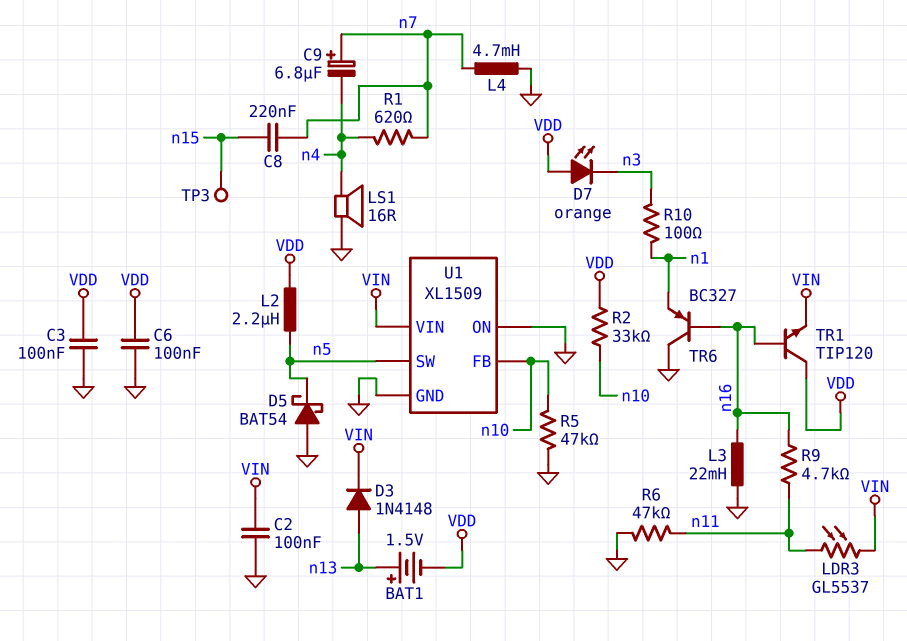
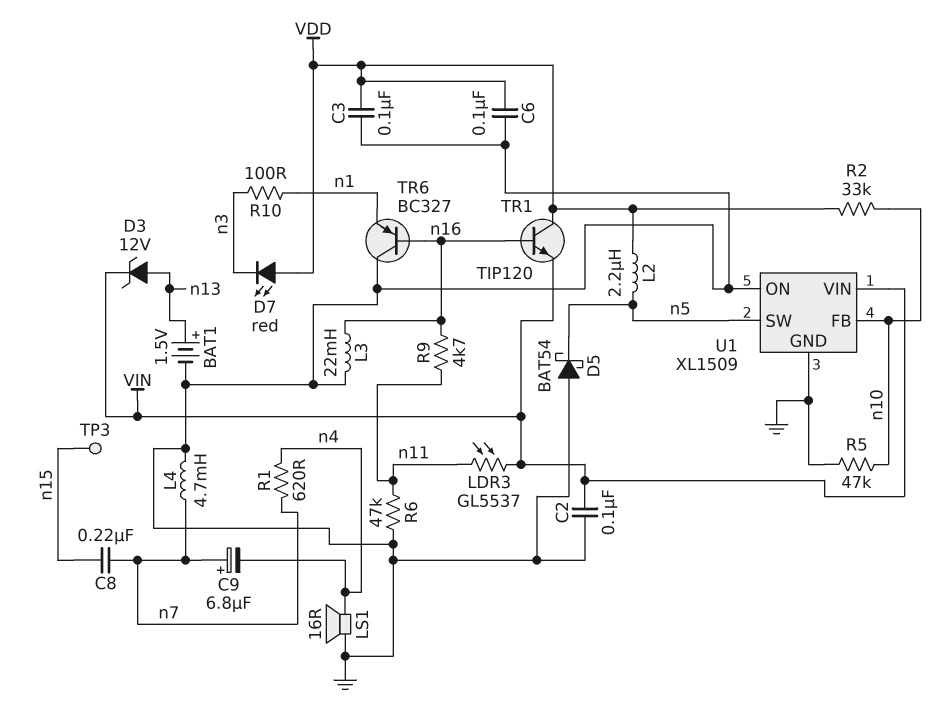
BAT1: 1.5V (plus n13, minus VDD) -> 1.5V (plus n13, minus GND)
D3: diode 1N4148 (A n13, K VIN) -> zener 12V (A n13, K VIN)
D7: LED orange (A VDD, K n3) -> LED red (A VDD, K n3)

